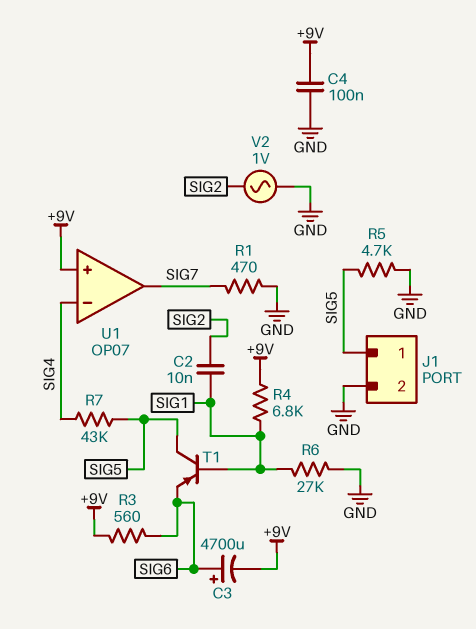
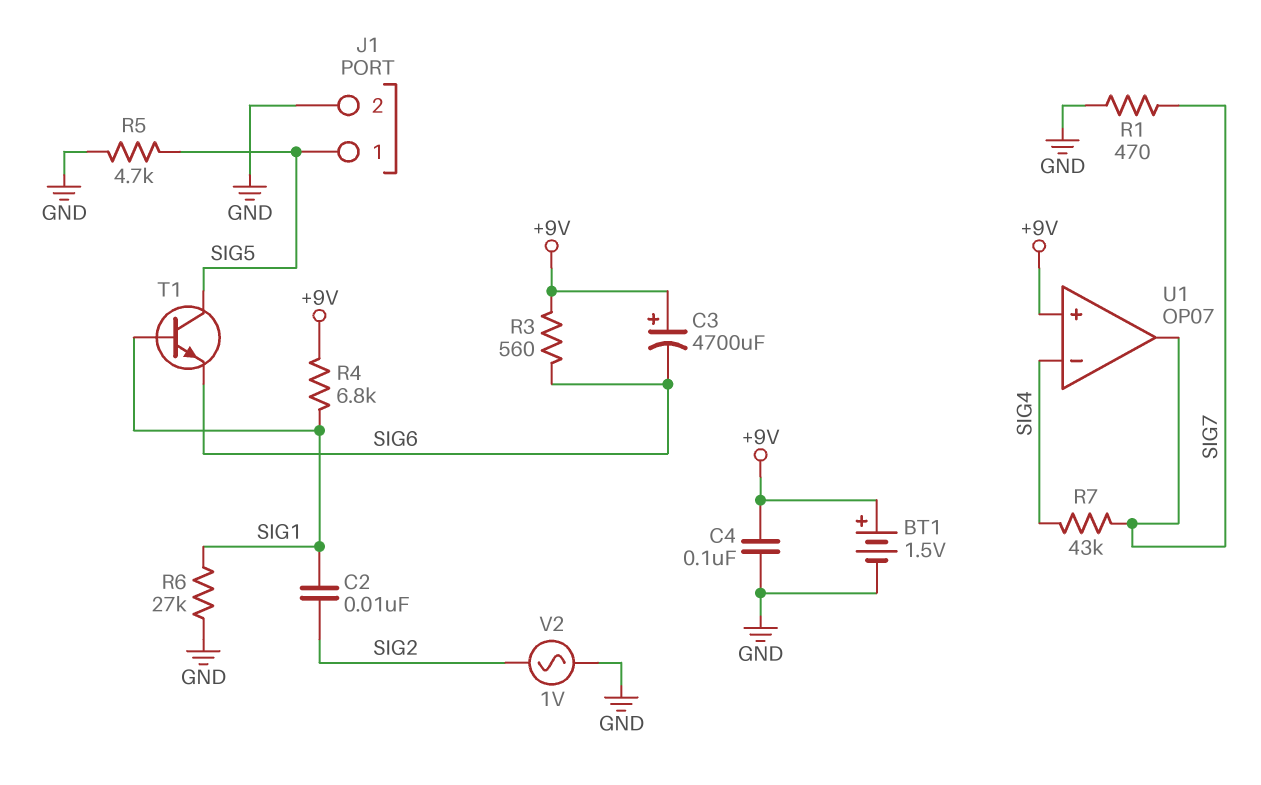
BT1: none -> 1.5V (plus +9V, minus GND)
C3: 4700uF (plus SIG6, minus +9V) -> 4700uF (plus +9V, minus SIG6)
R7: 43k (SIG4, SIG5) -> 43k (SIG4, SIG7)
T1: PNP (B SIG1, C SIG5, E SIG6) -> NPN (B SIG1, C SIG5, E SIG6)

